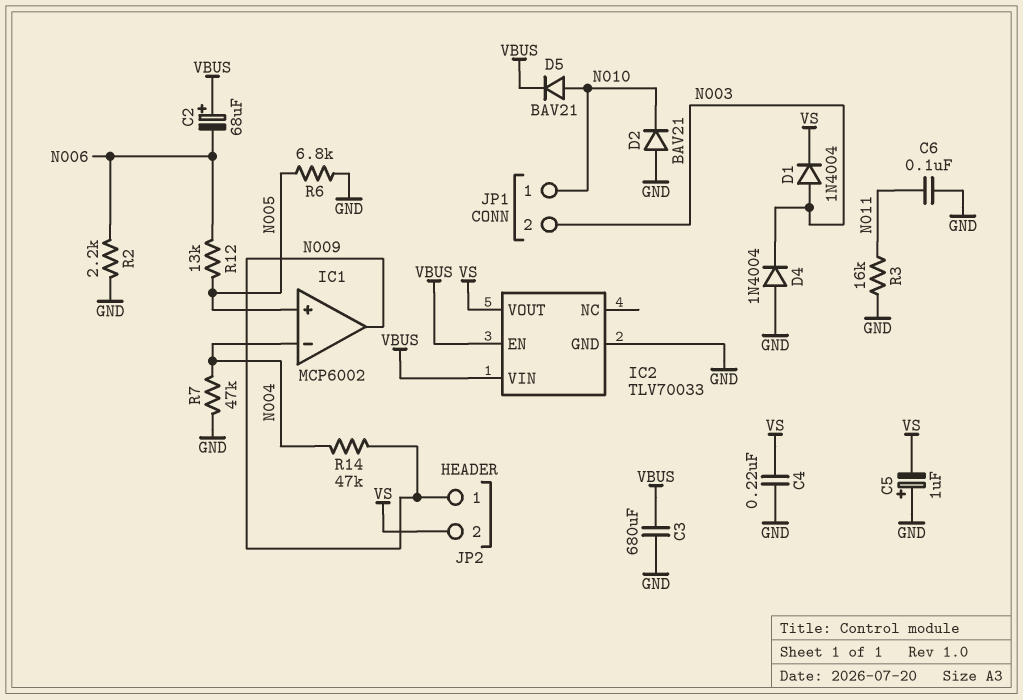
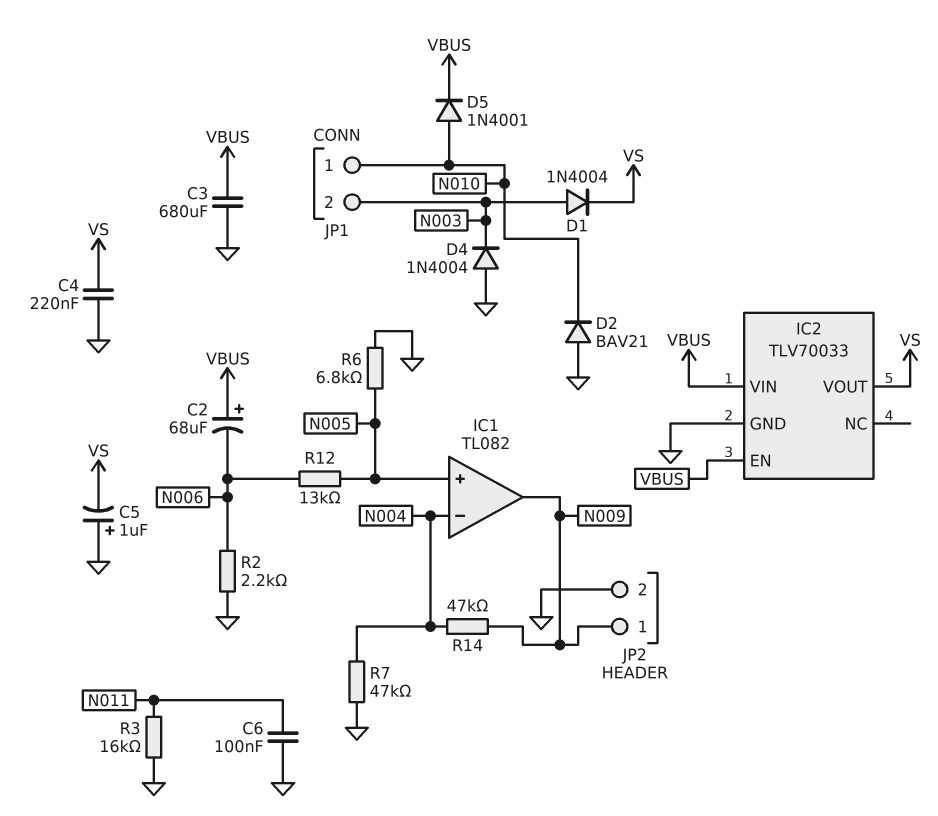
D5: diode BAV21 (A N010, K VBUS) -> diode 1N4001 (A N010, K VBUS)
IC1: MCP6002 -> TL082
JP2 pin 2: VS -> GND

